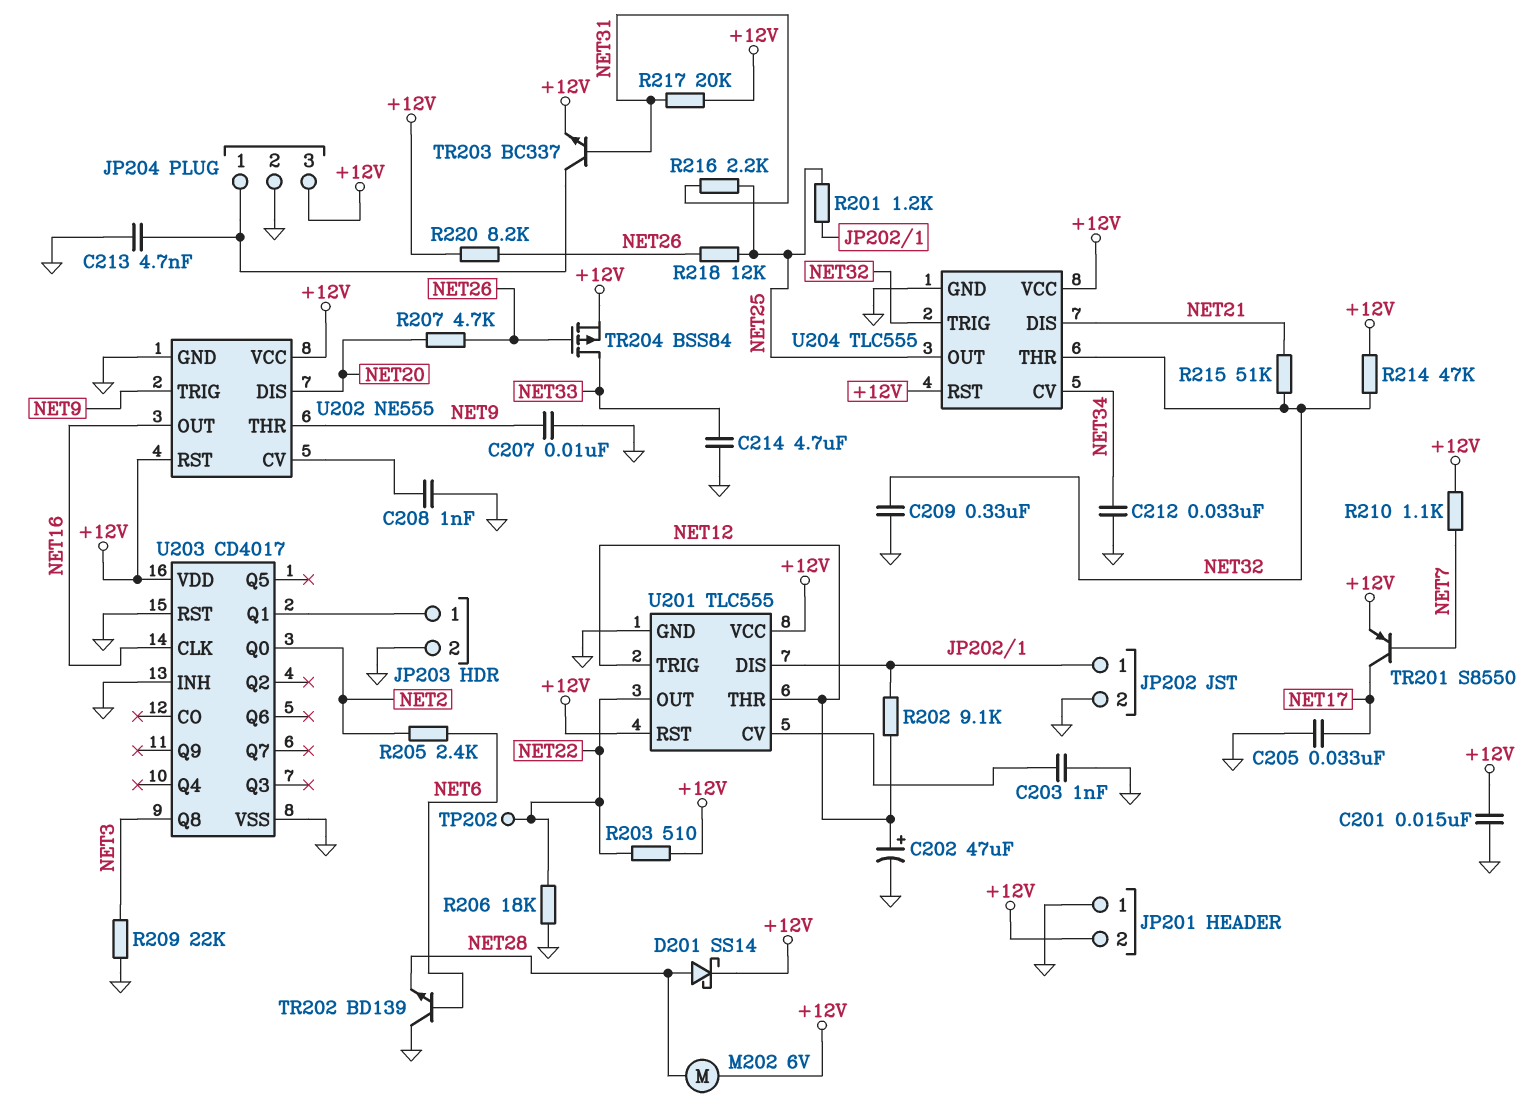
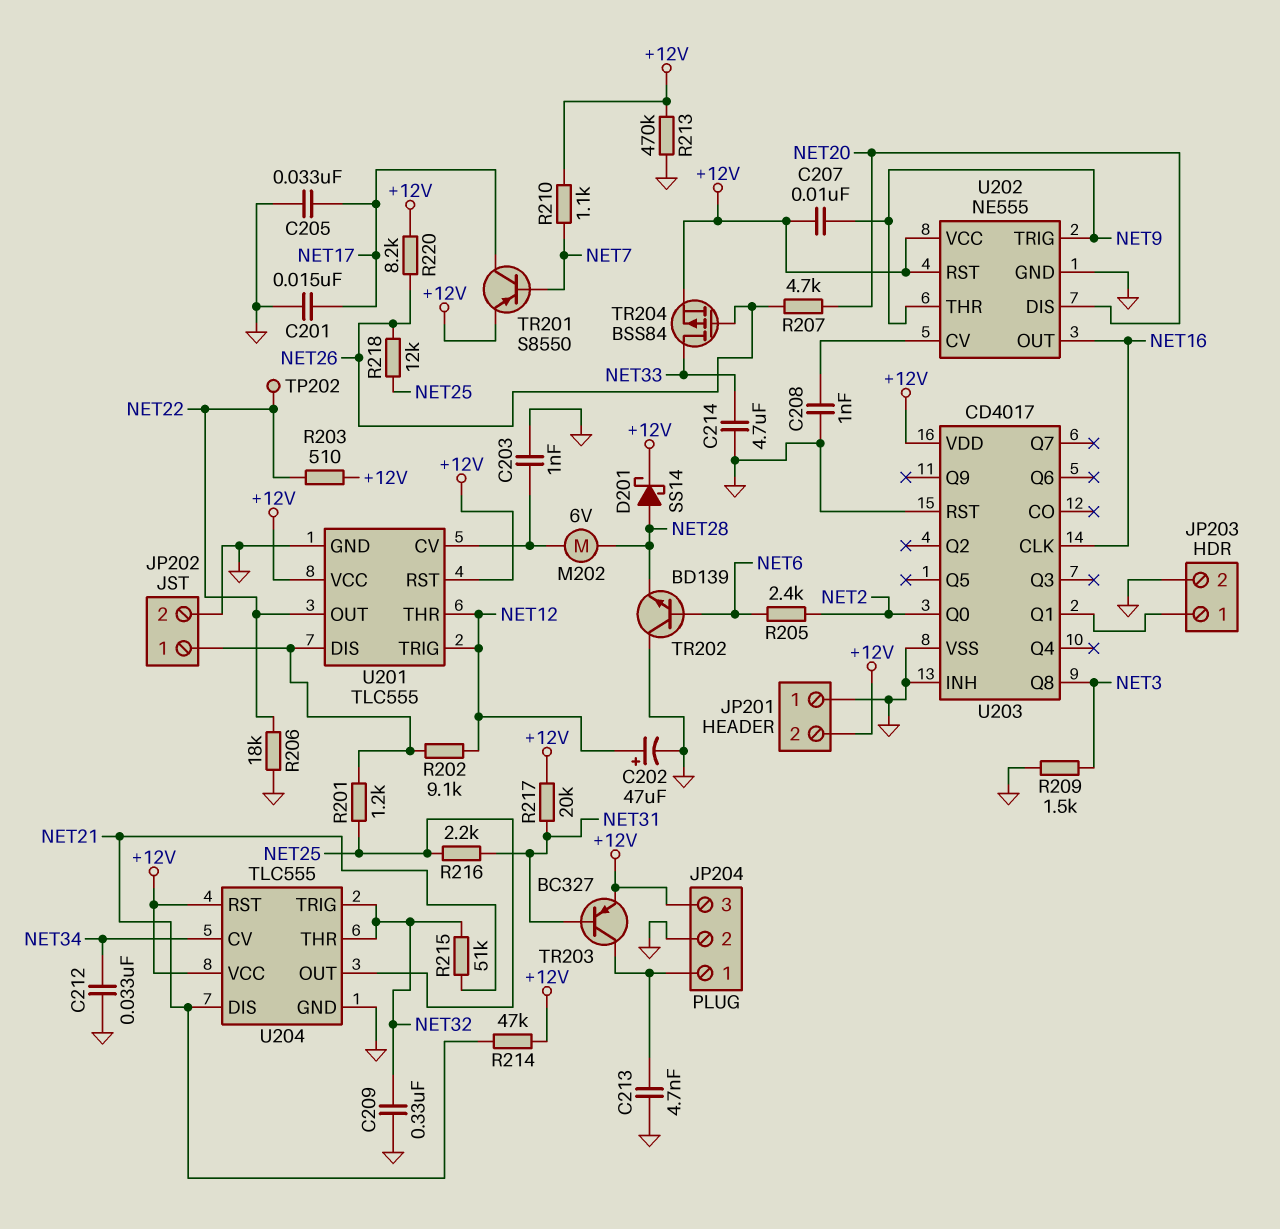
C201: 15nF (+12V, GND) -> 15nF (GND, NET17)
C207: 10nF (GND, NET9) -> 10nF (+12V, NET9)
M202: motor 6V (+12V, NET28) -> motor 6V (NET28, U201/CV)
R209: 22k (GND, NET3) -> 1.5k (GND, NET3)
R213: none -> 470k (+12V, GND)
R214: 47k (+12V, NET32) -> 47k (+12V, NET21)
TR203: NPN BC337 (B NET31, C JP204/1, E +12V) -> PNP BC327 (B NET31, C JP204/1, E +12V)

